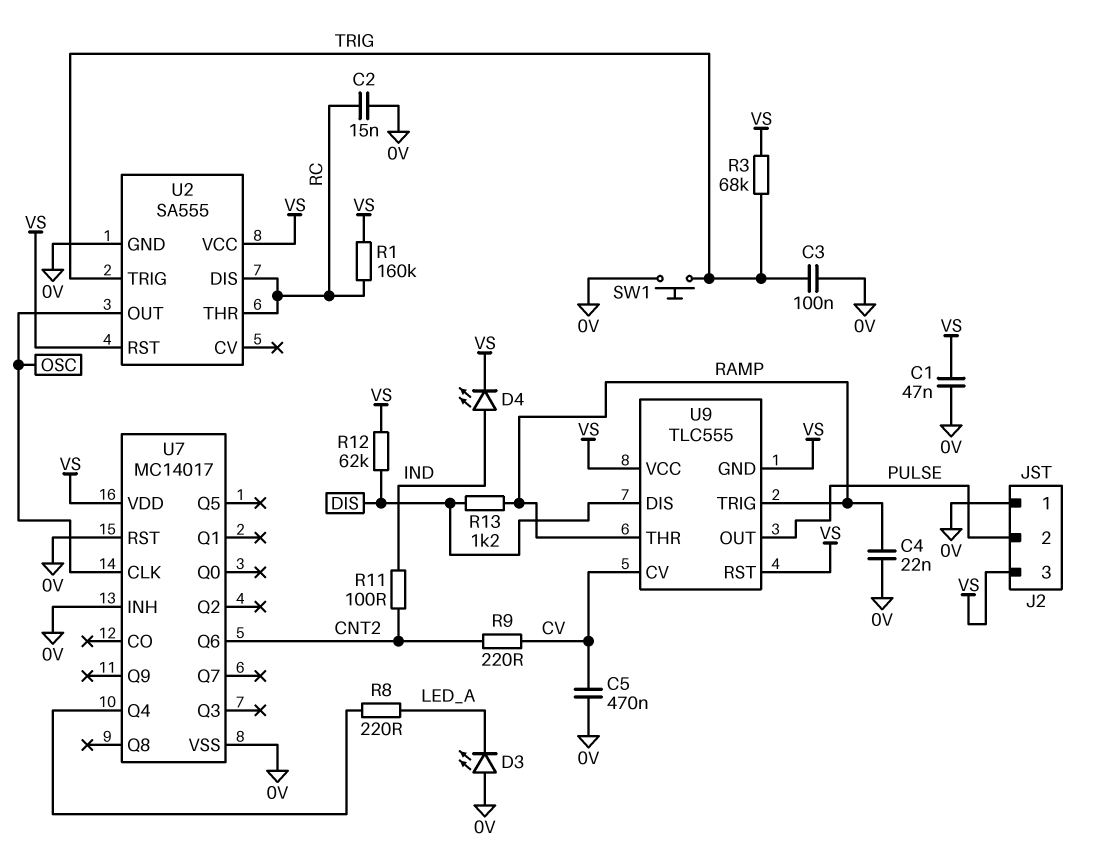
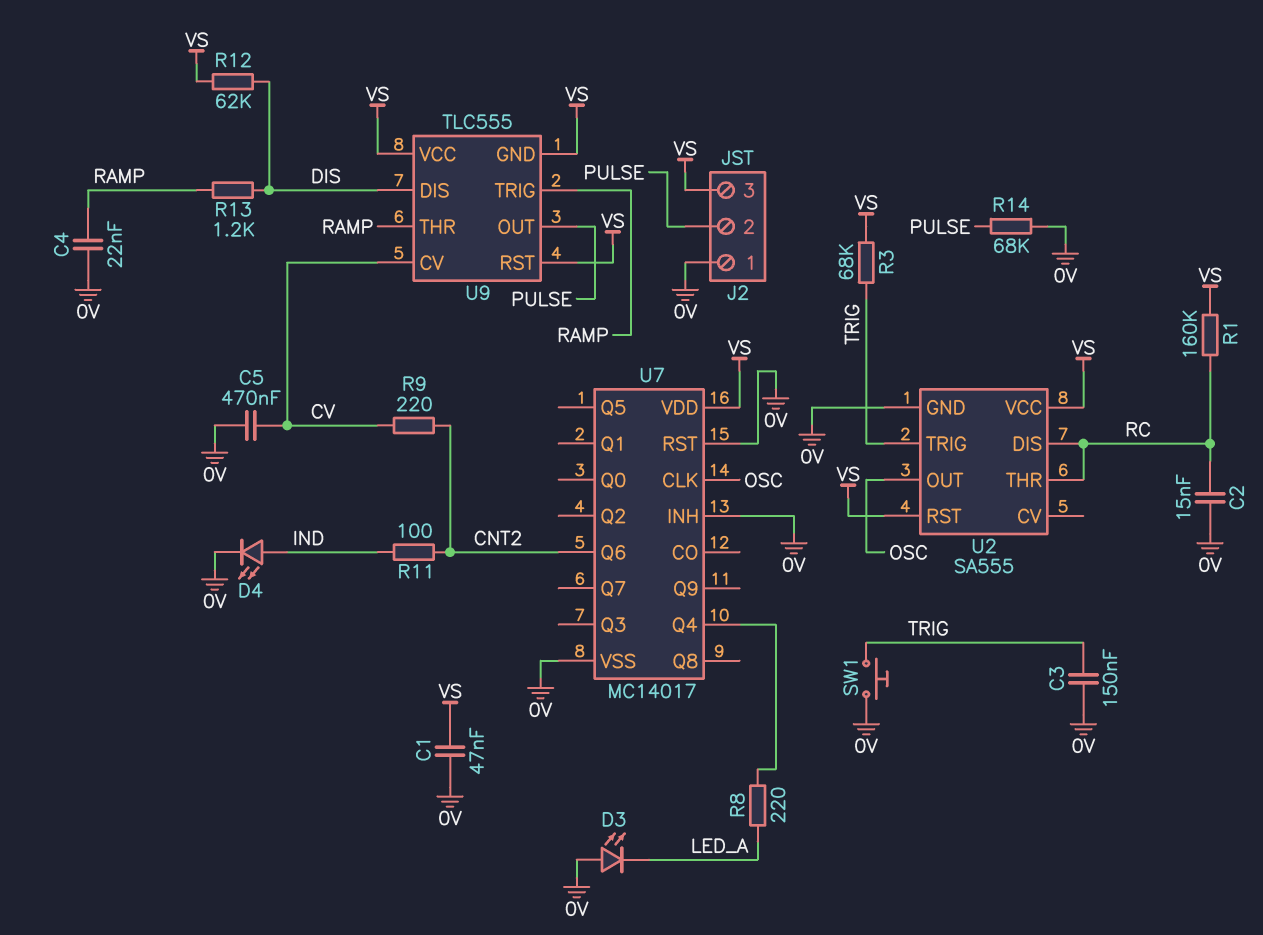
C3: 100nF (0V, TRIG) -> 150nF (0V, TRIG)
D4: LED (A IND, K VS) -> LED (A IND, K 0V)
R14: none -> 68k (0V, PULSE)

